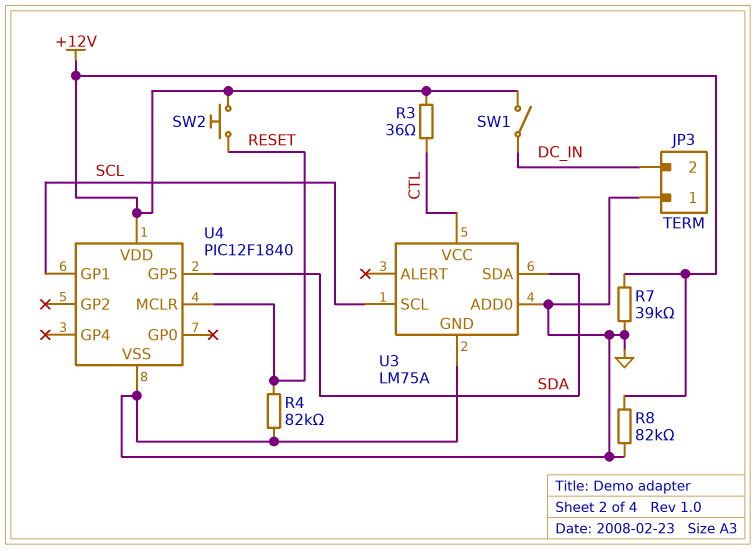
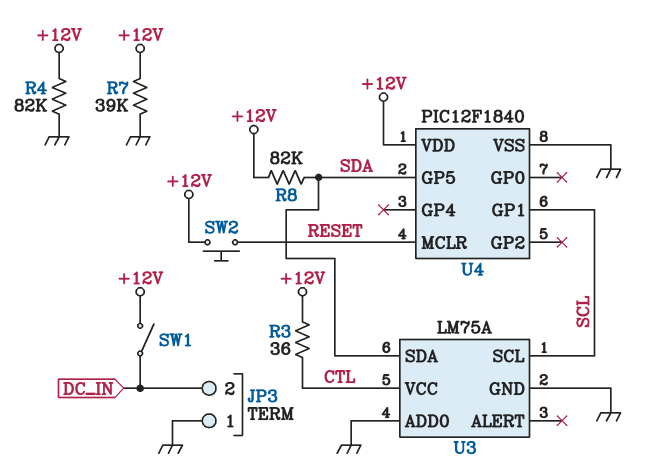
R4: 82k (GND, RESET) -> 82k (+12V, GND)
R8: 82k (+12V, GND) -> 82k (+12V, SDA)

